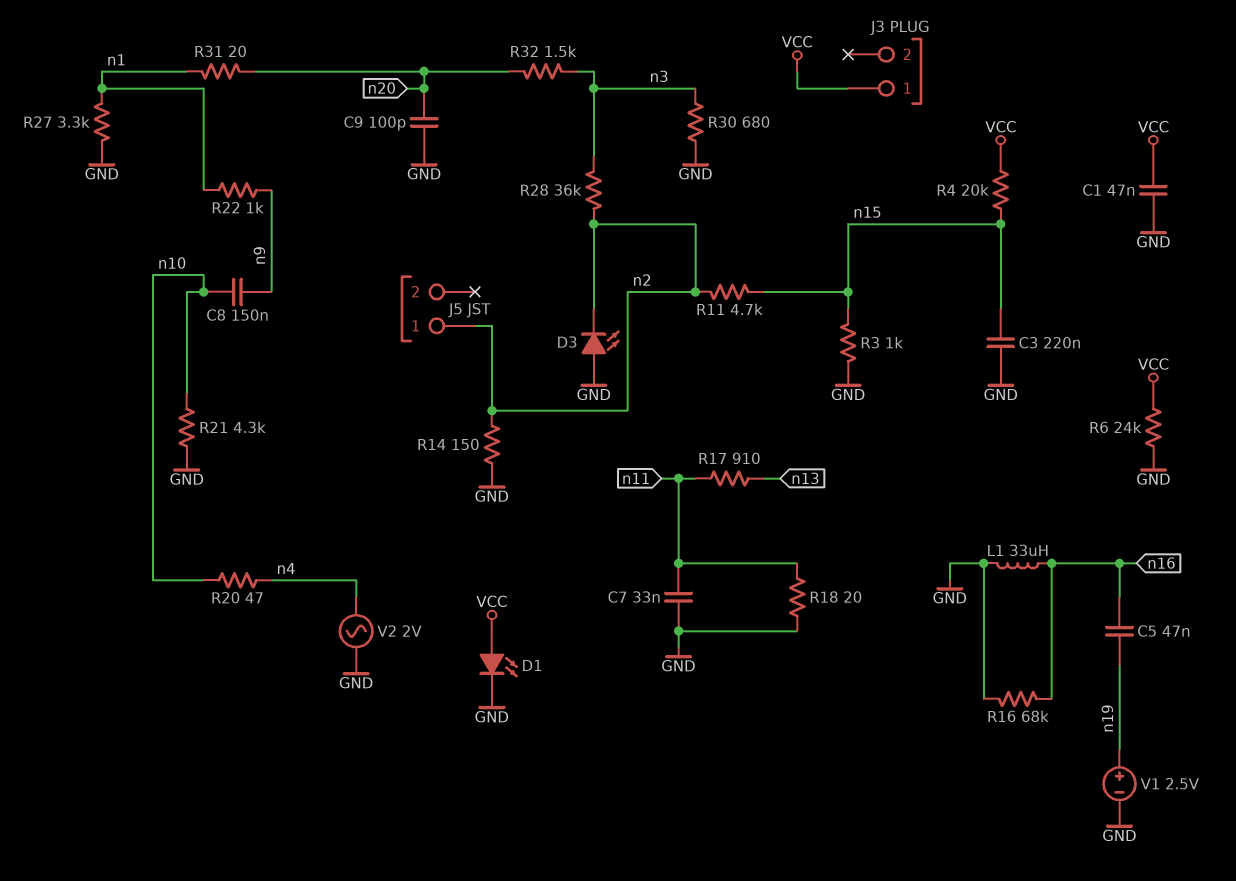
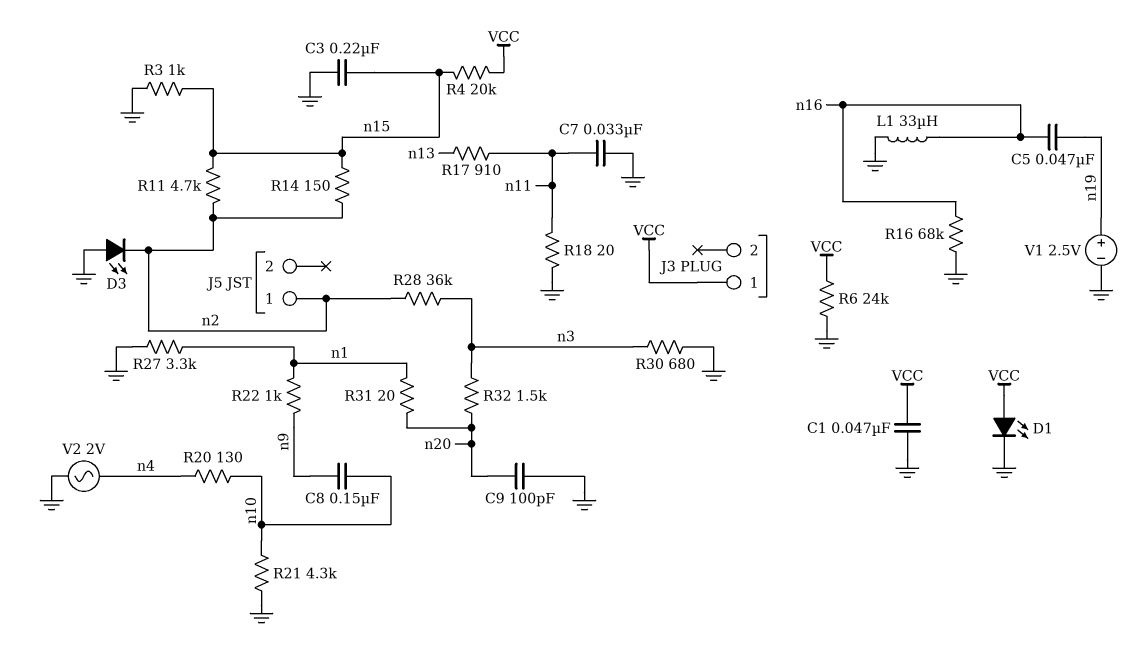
R14: 150 (GND, n2) -> 150 (n2, n15)
R20: 47 (n4, n10) -> 130 (n4, n10)

